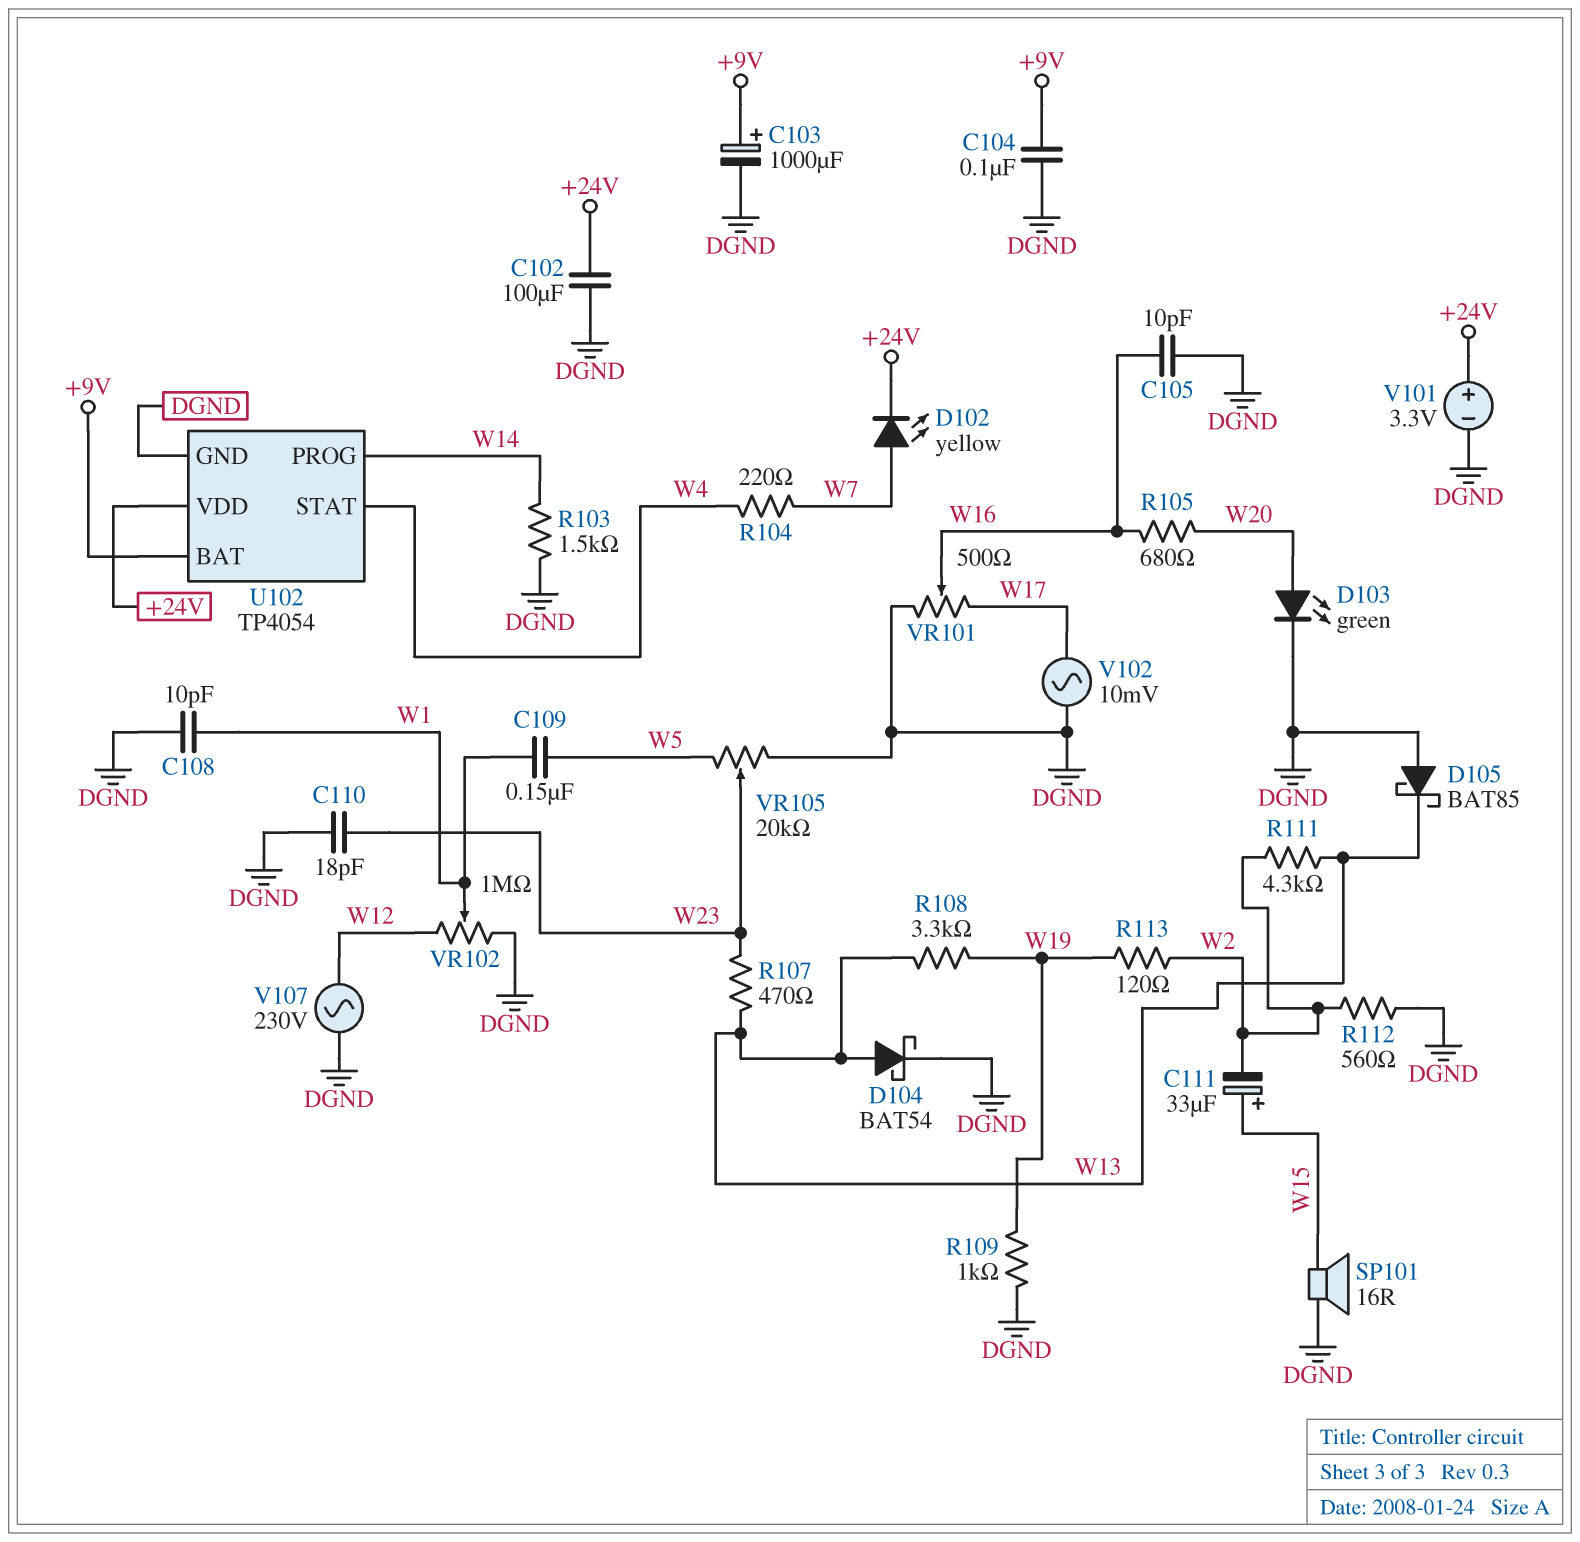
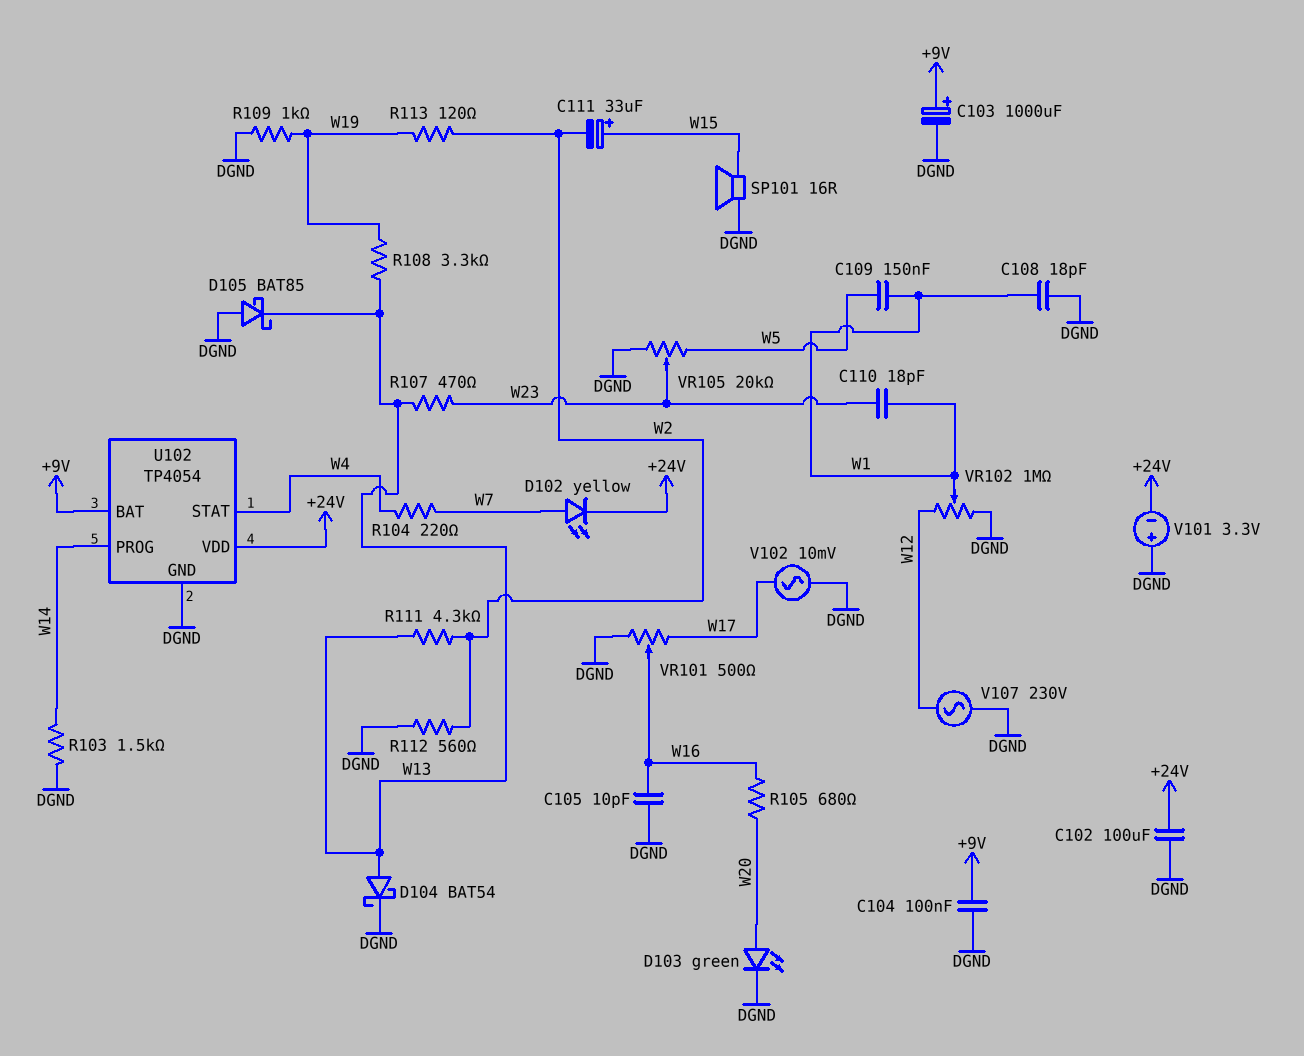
C108: 10pF (DGND, W1) -> 18pF (DGND, W1)
C110: 18pF (DGND, W23) -> 18pF (W1, W23)
V101: 3.3V (plus +24V, minus DGND) -> 3.3V (plus DGND, minus +24V)

